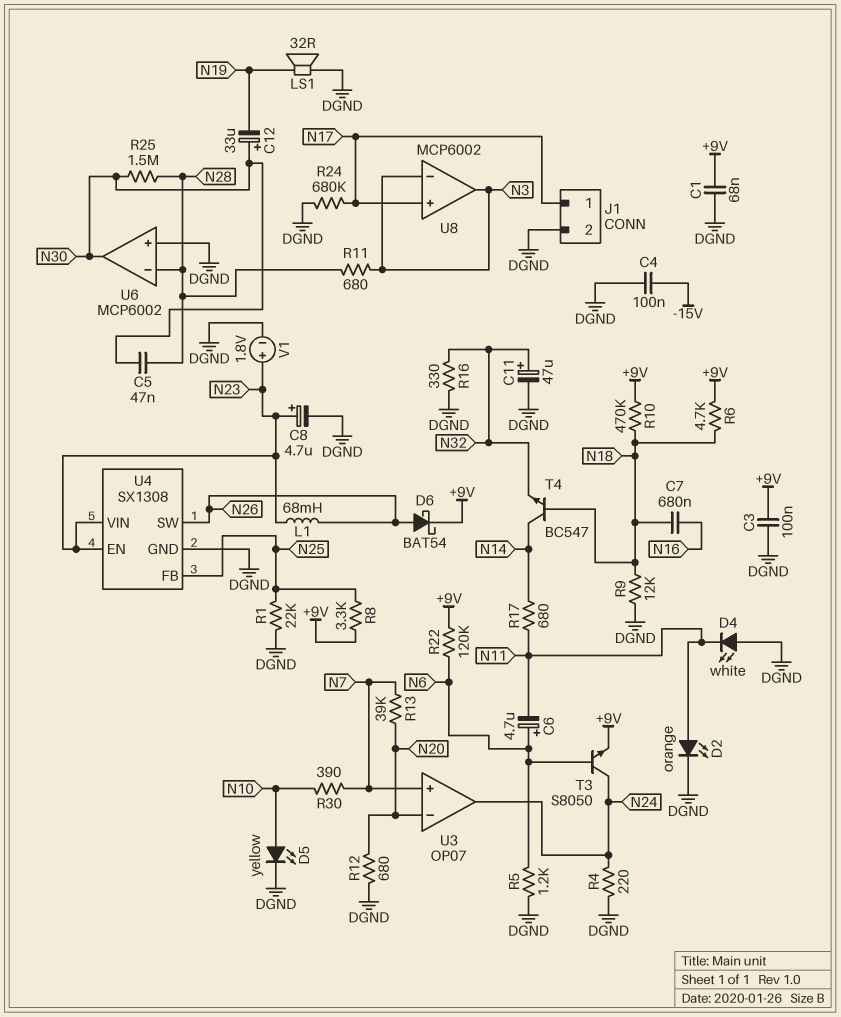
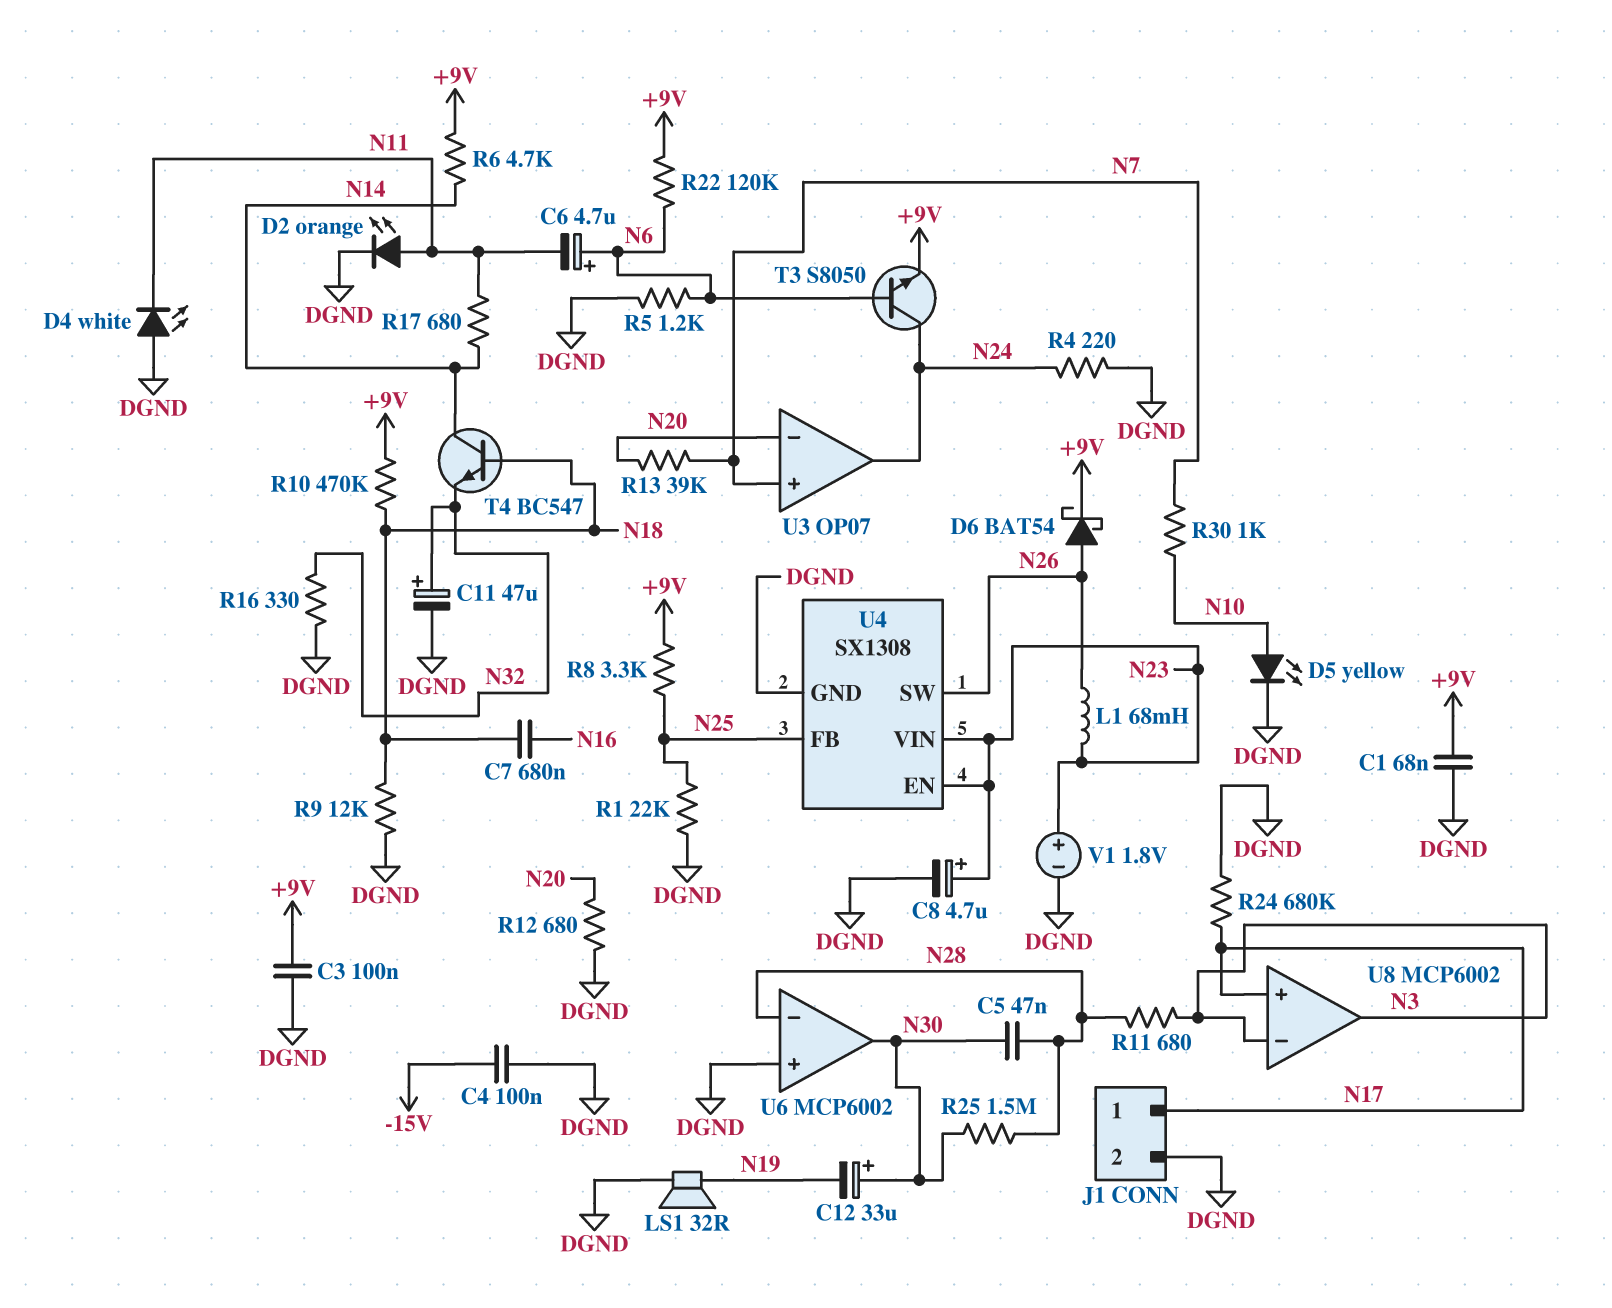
R6: 4.7k (+9V, N18) -> 4.7k (+9V, N14)
R30: 390 (N7, N10) -> 1k (N7, N10)

